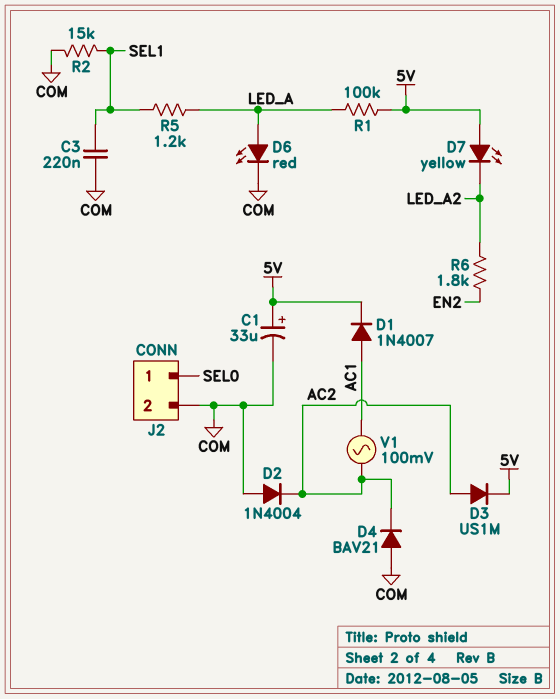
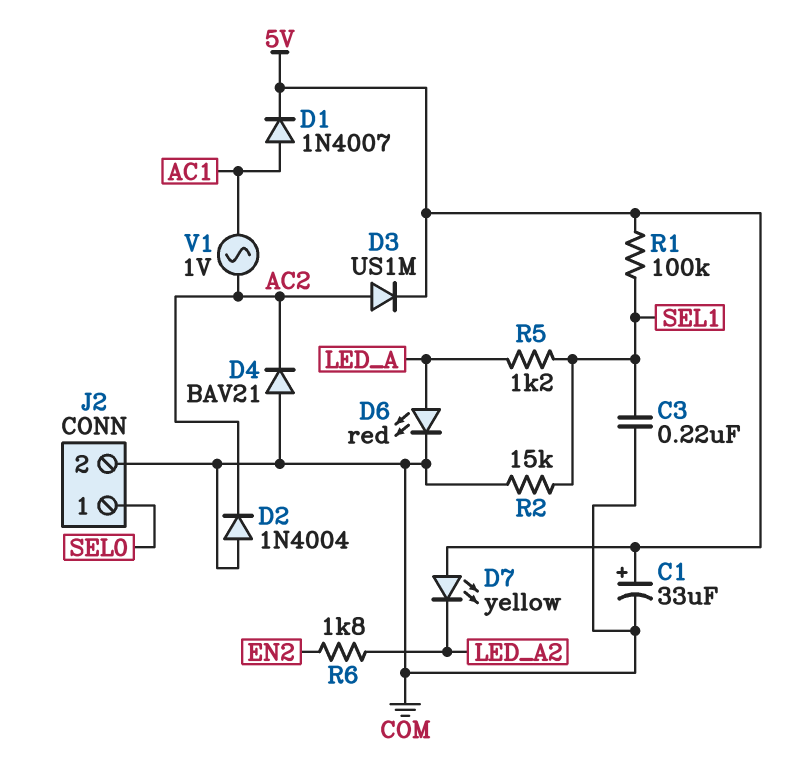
R1: 100k (5V, LED_A) -> 100k (5V, SEL1)
V1: AC 100mV (AC1, AC2) -> AC 1V (AC1, AC2)

